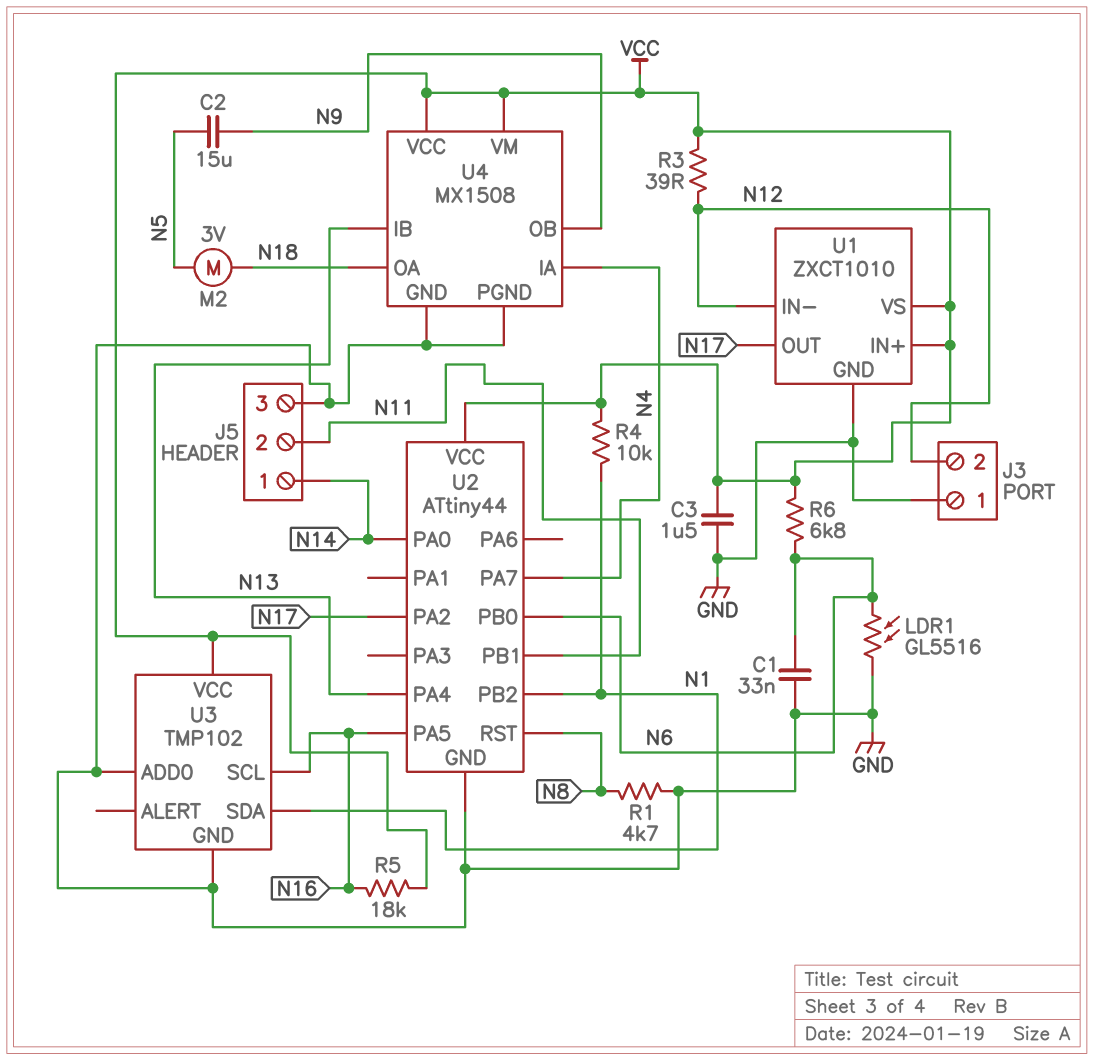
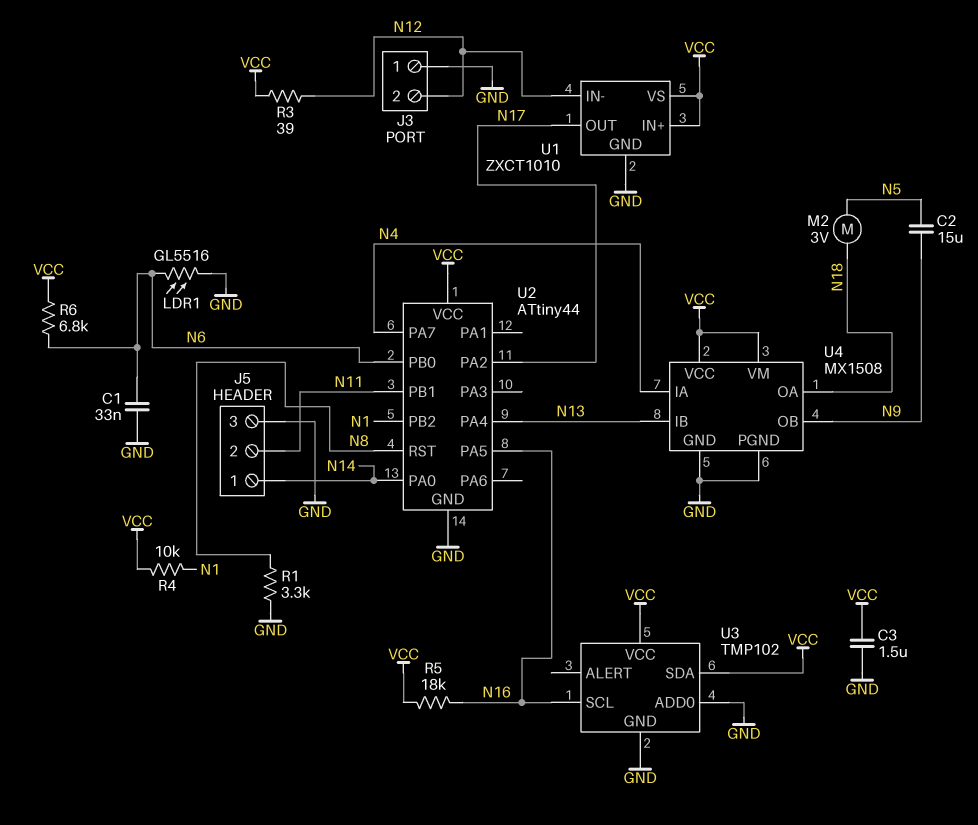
R1: 4.7k (GND, N8) -> 3.3k (GND, N8)
U3 pin SDA: N1 -> VCC

